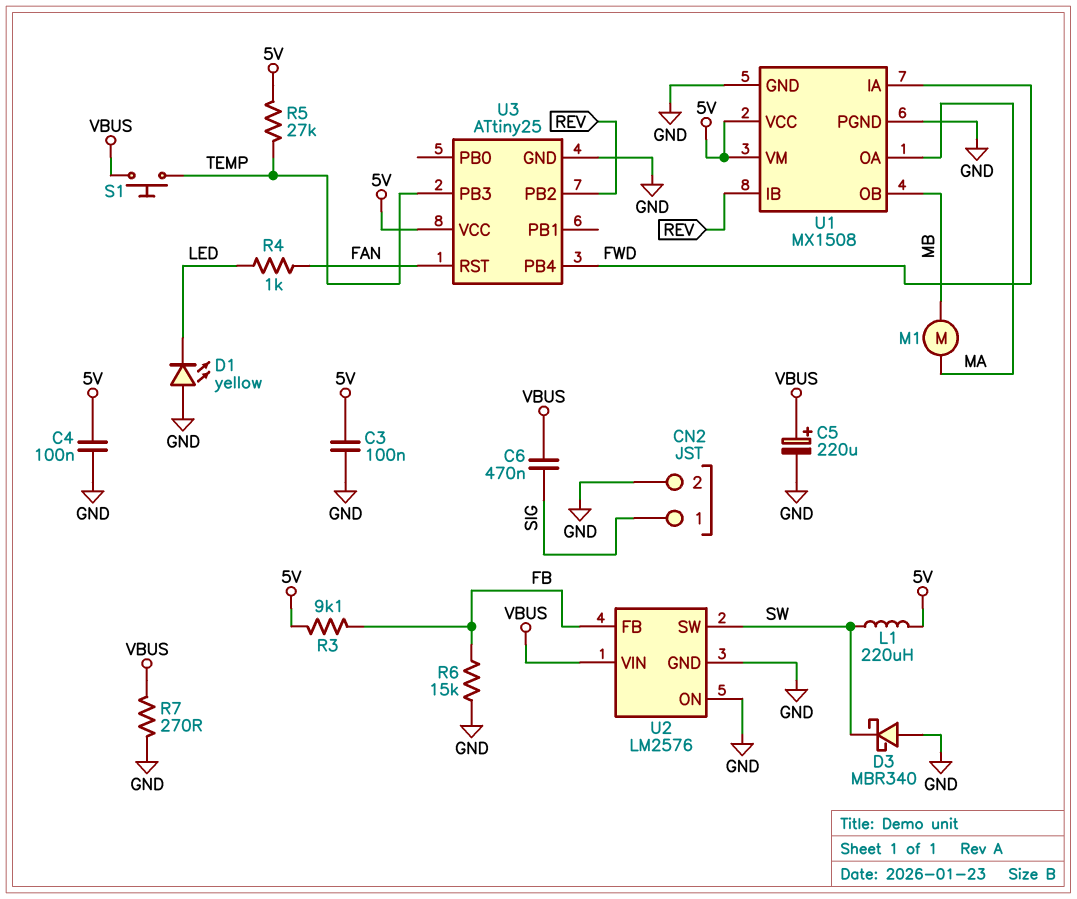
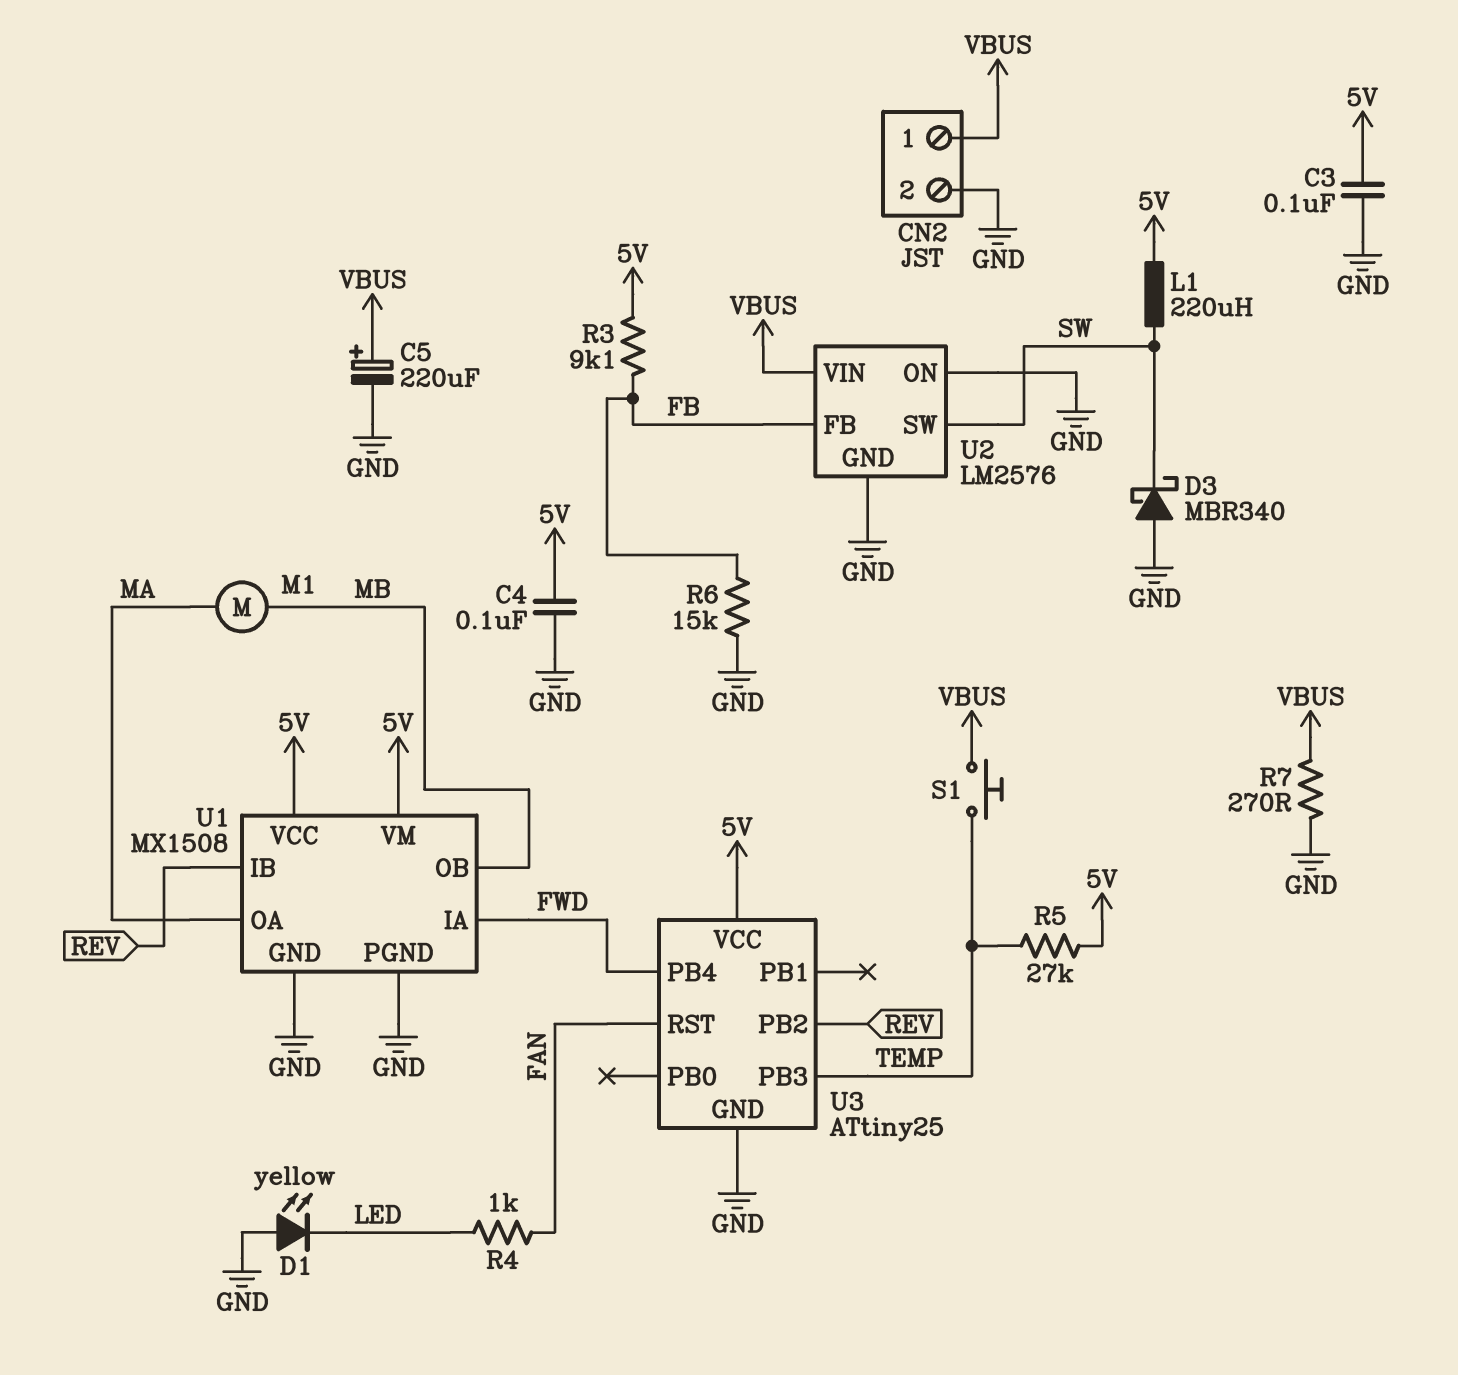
C6: 470nF (SIG, VBUS) -> none
CN2 pin 1: SIG -> VBUS

